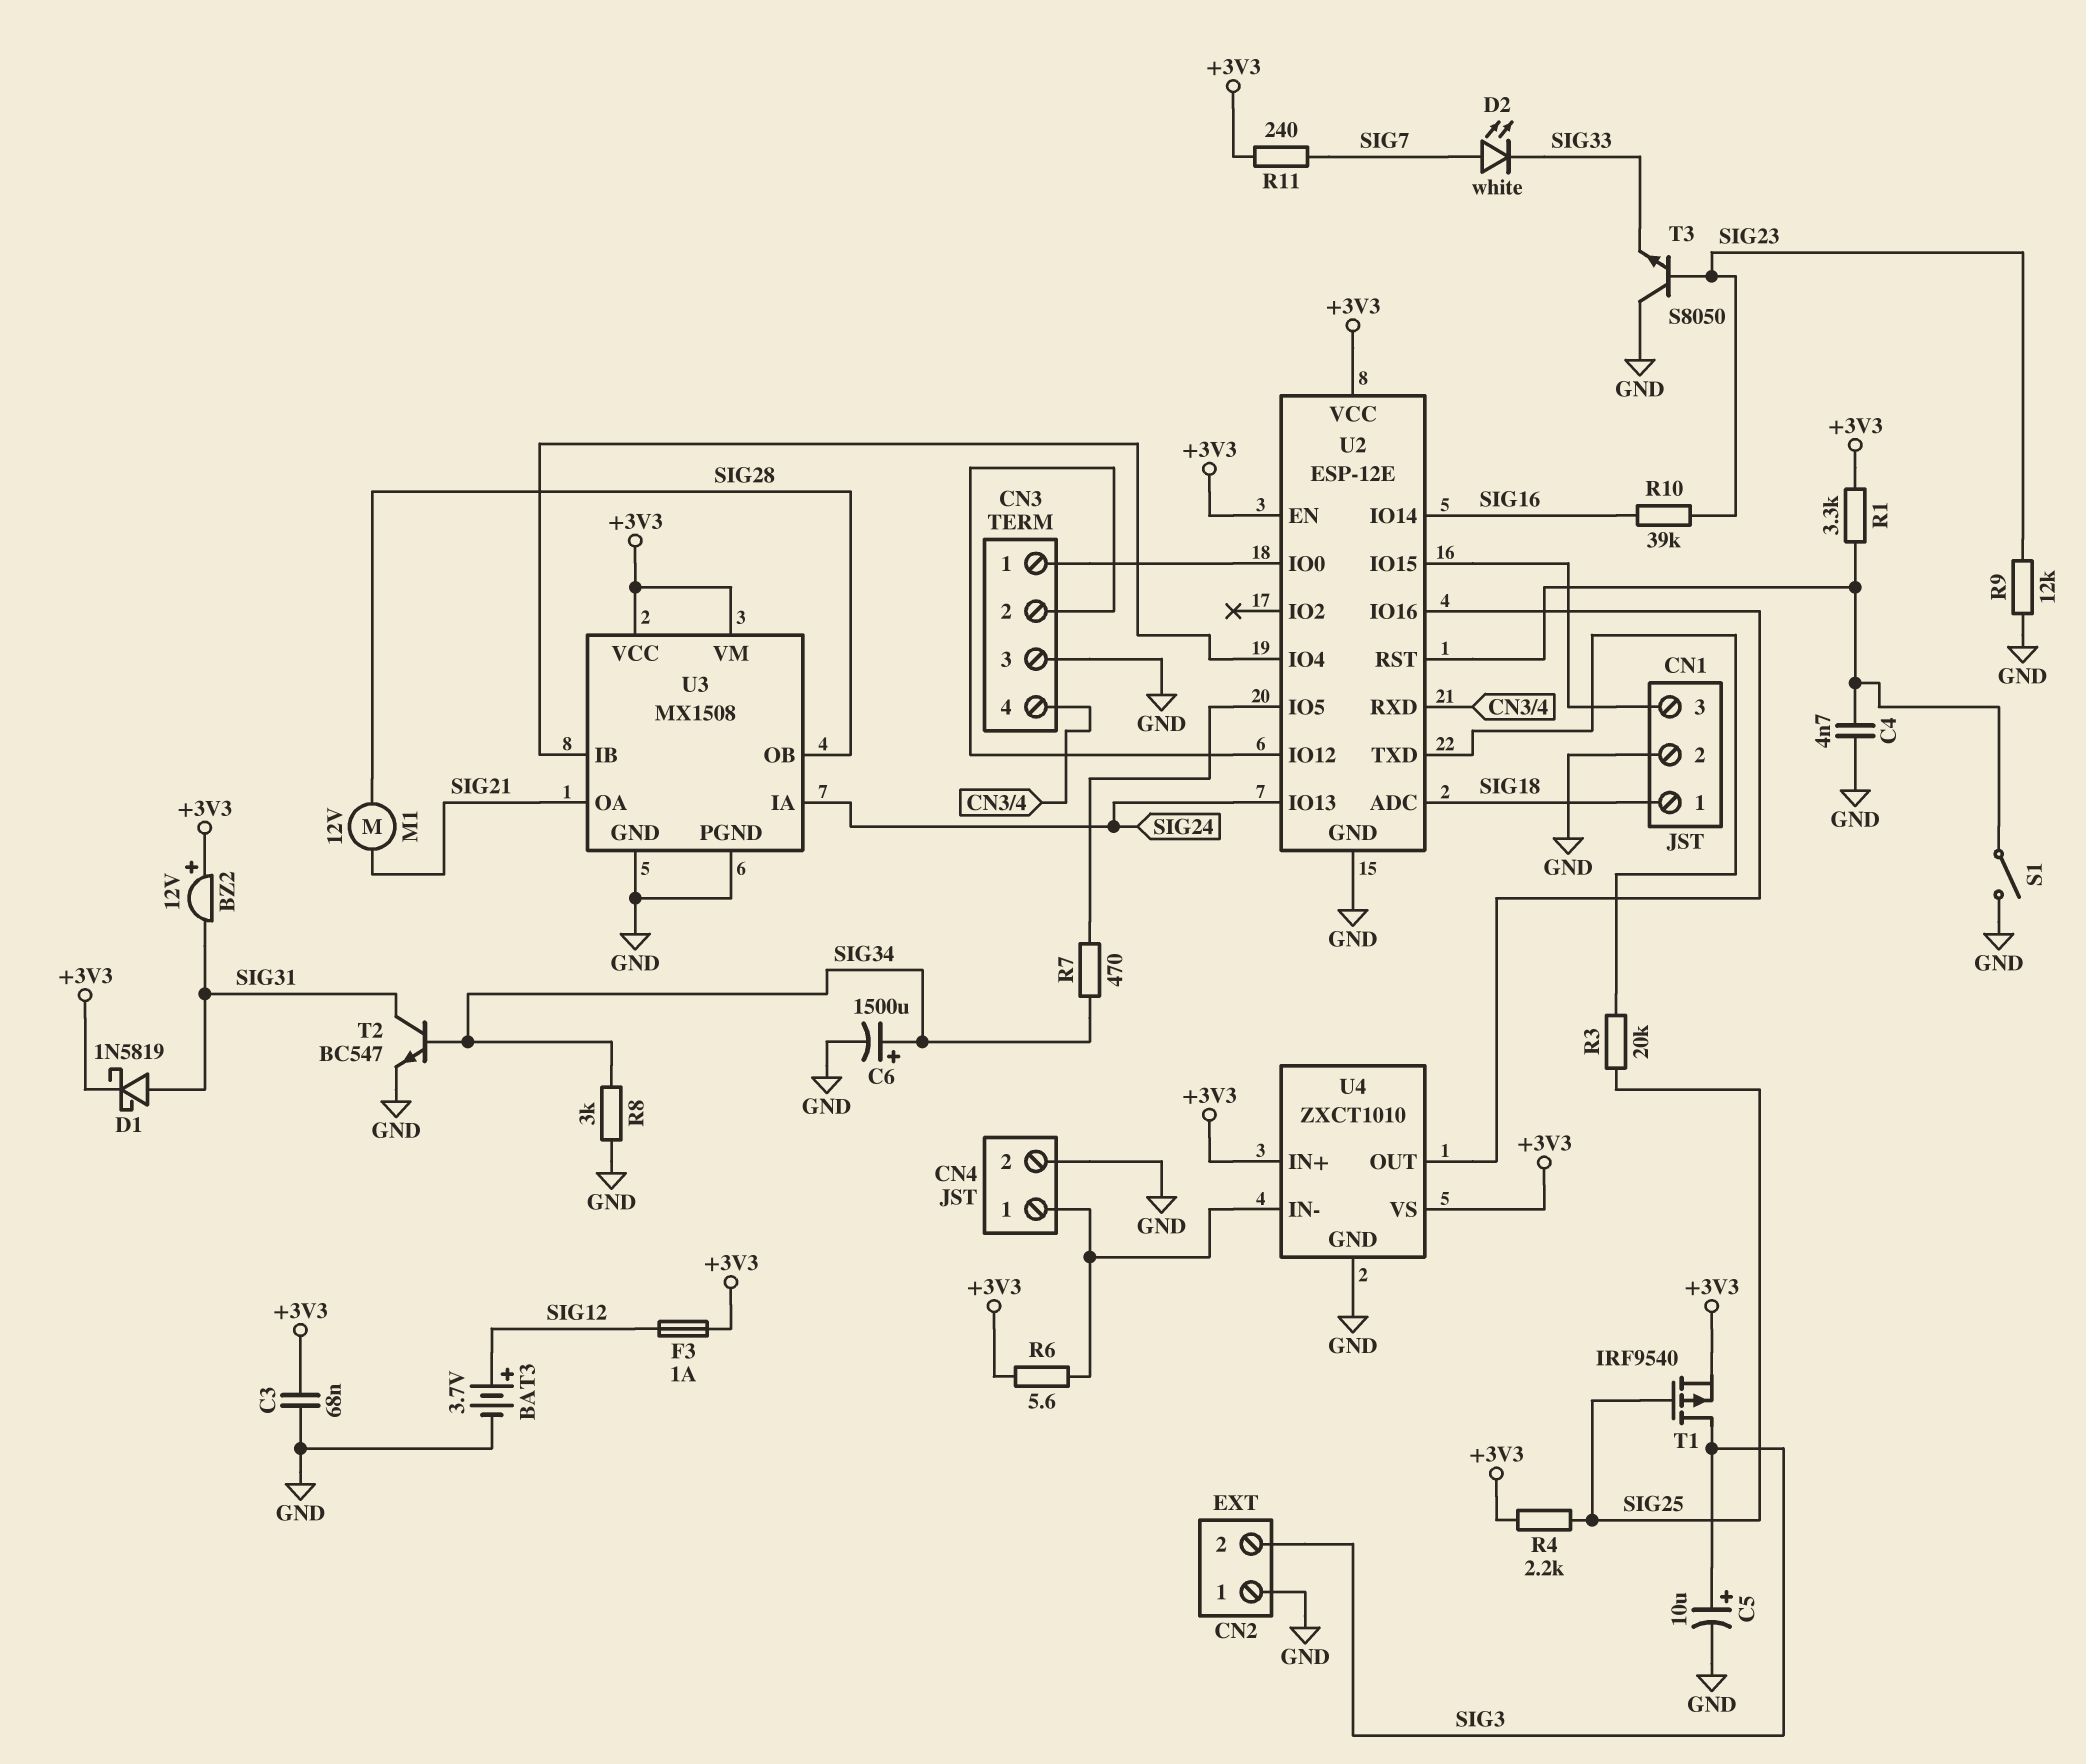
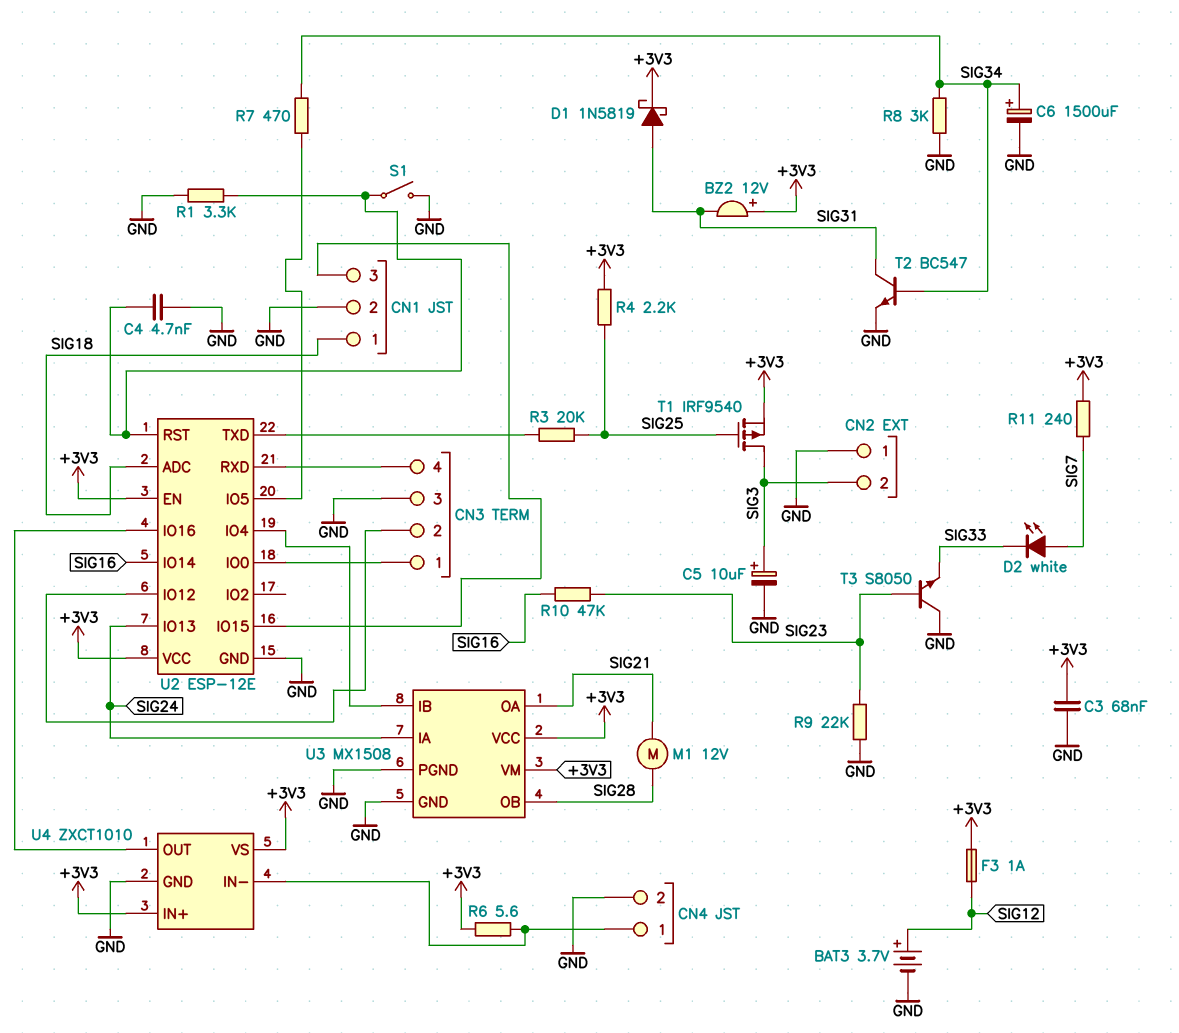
R1: 3.3k (+3V3, U2/RST) -> 3.3k (GND, U2/RST)
R9: 12k (GND, SIG23) -> 22k (GND, SIG23)
R10: 39k (SIG16, SIG23) -> 47k (SIG16, SIG23)

